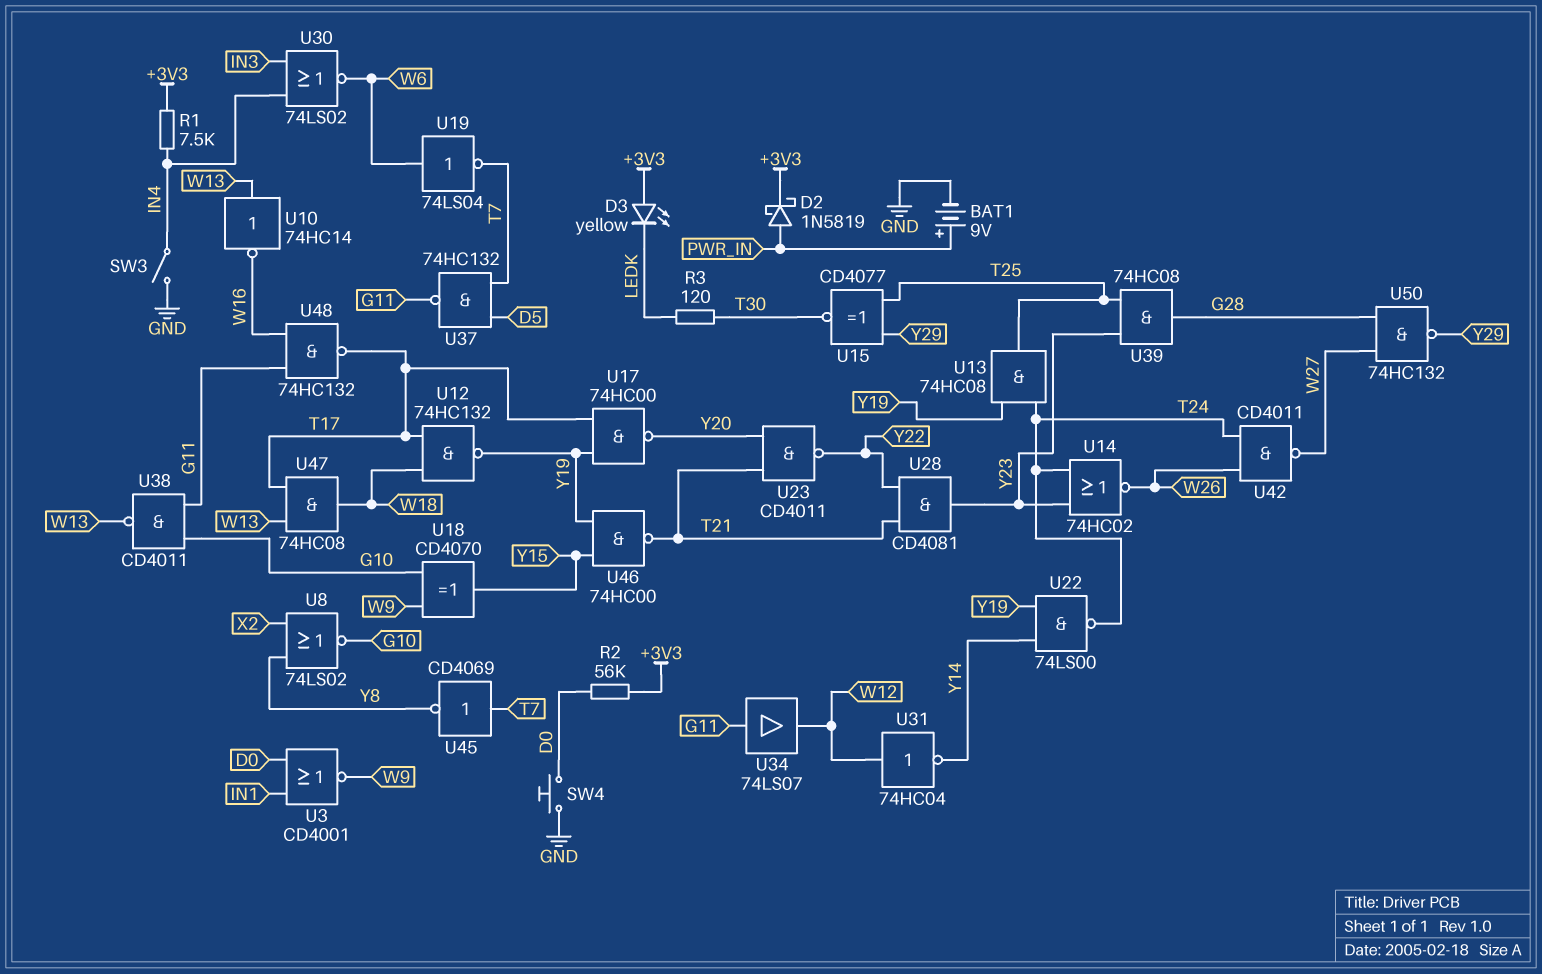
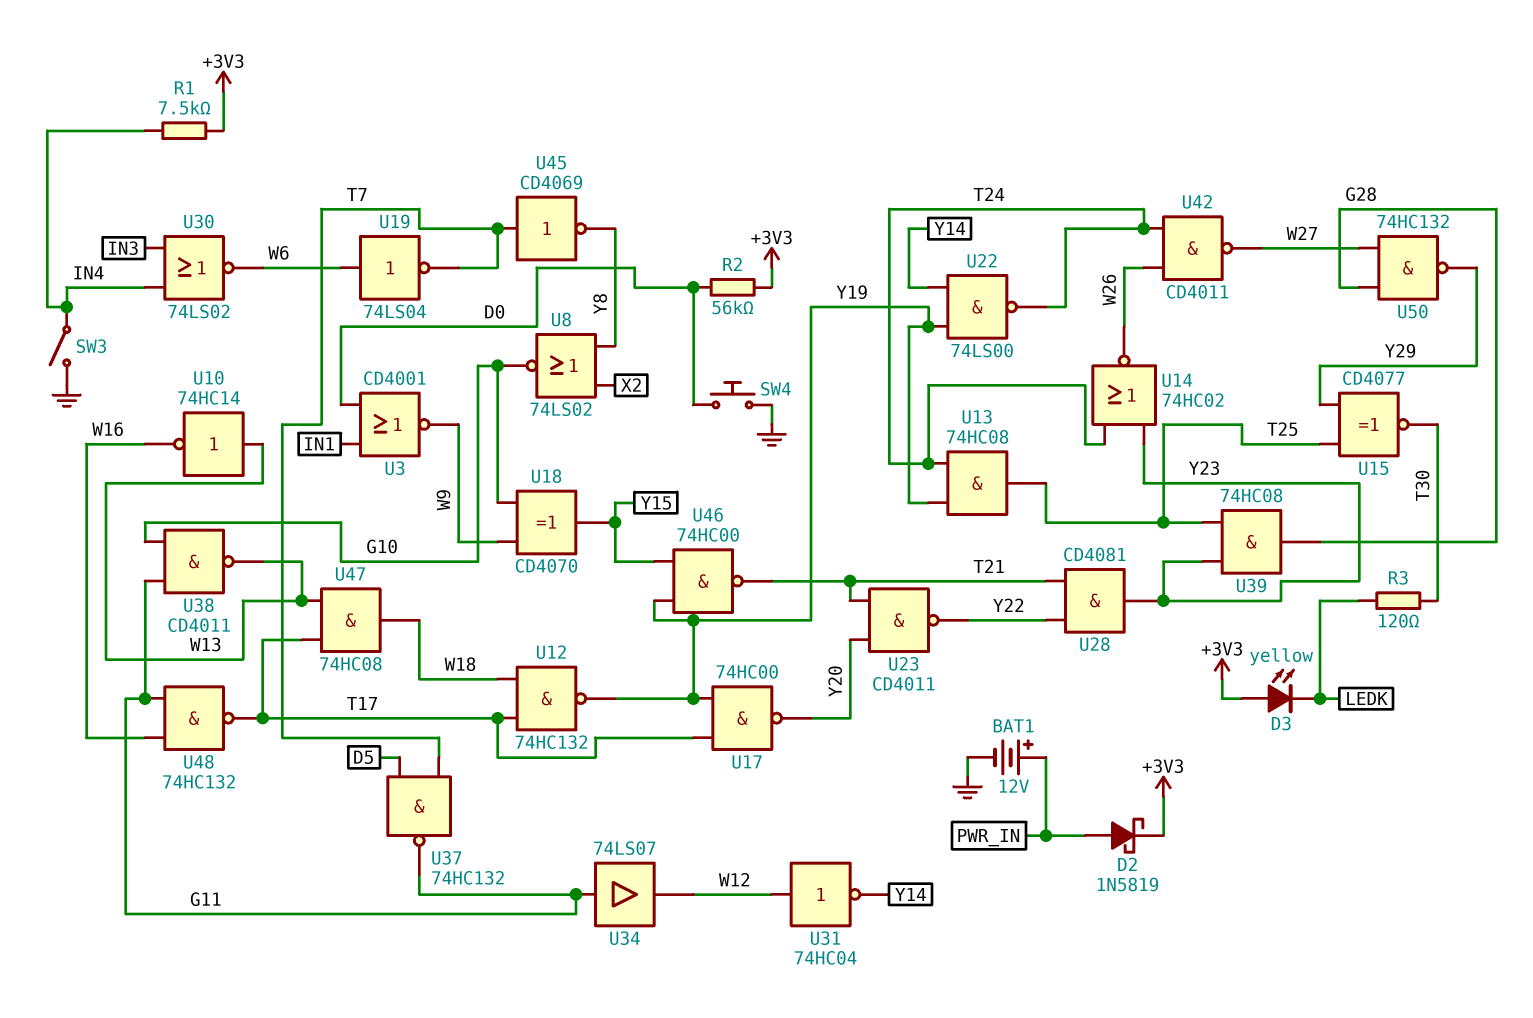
BAT1: 9V (plus PWR_IN, minus GND) -> 12V (plus PWR_IN, minus GND)

